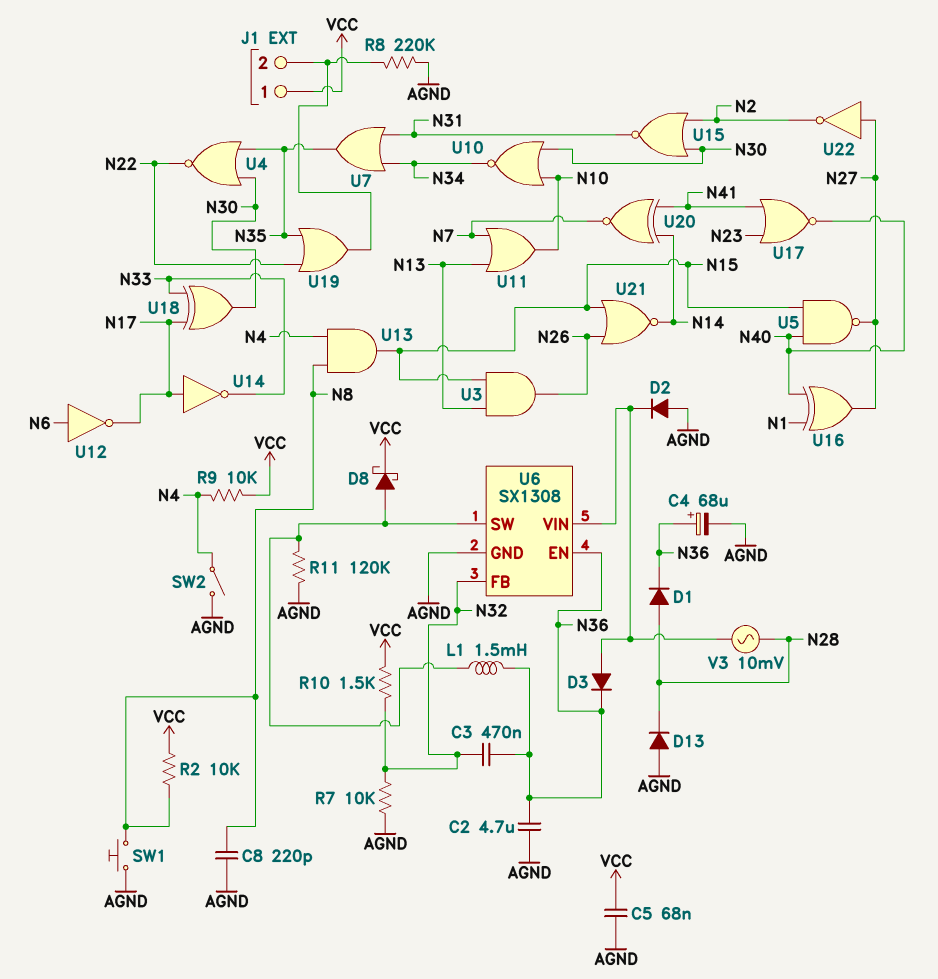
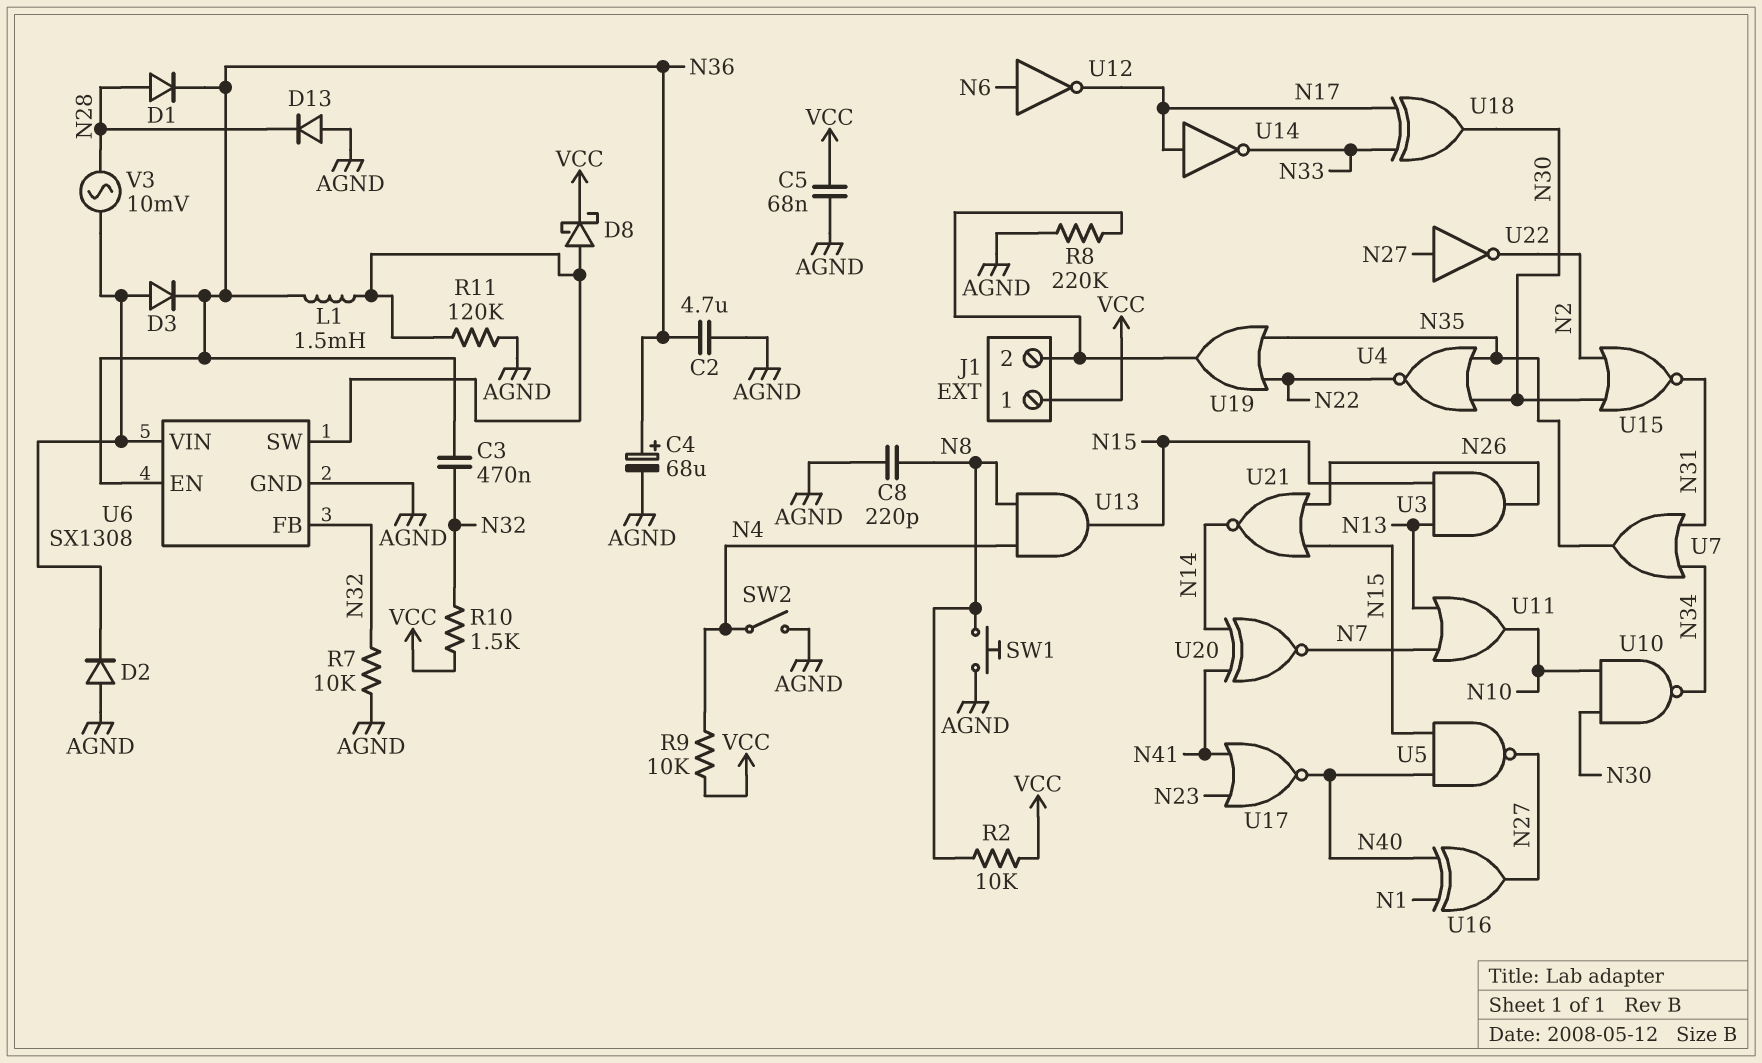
U10: NOR (in N10, in N30, out N34) -> NAND (in N10, in N30, out N34)

